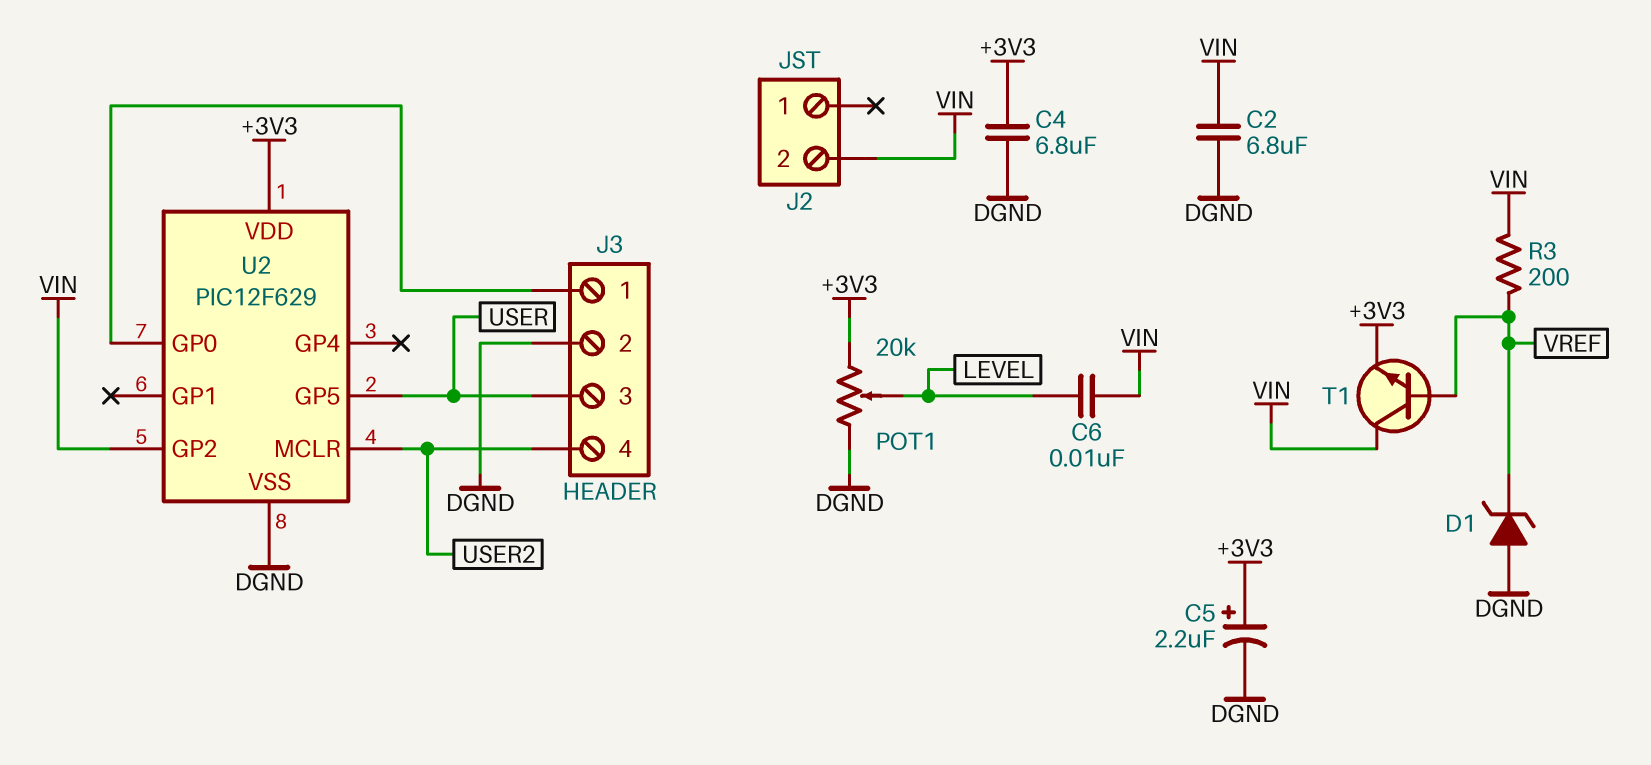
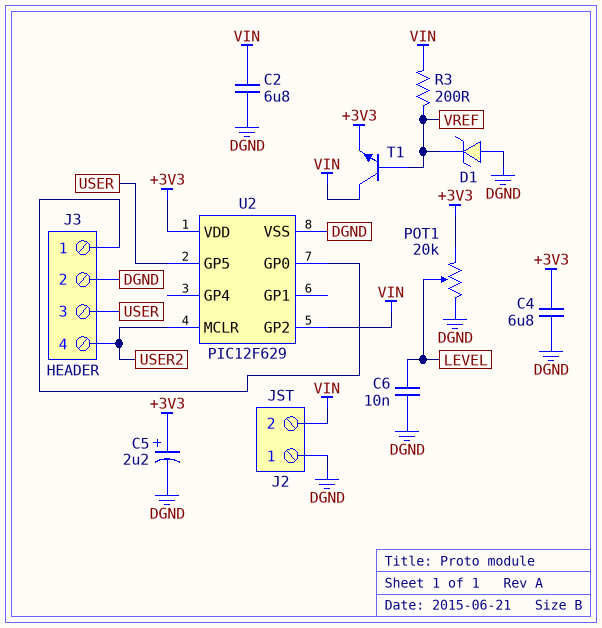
C6: 10nF (LEVEL, VIN) -> 10nF (DGND, LEVEL)
J2 pin 1: none -> DGND

